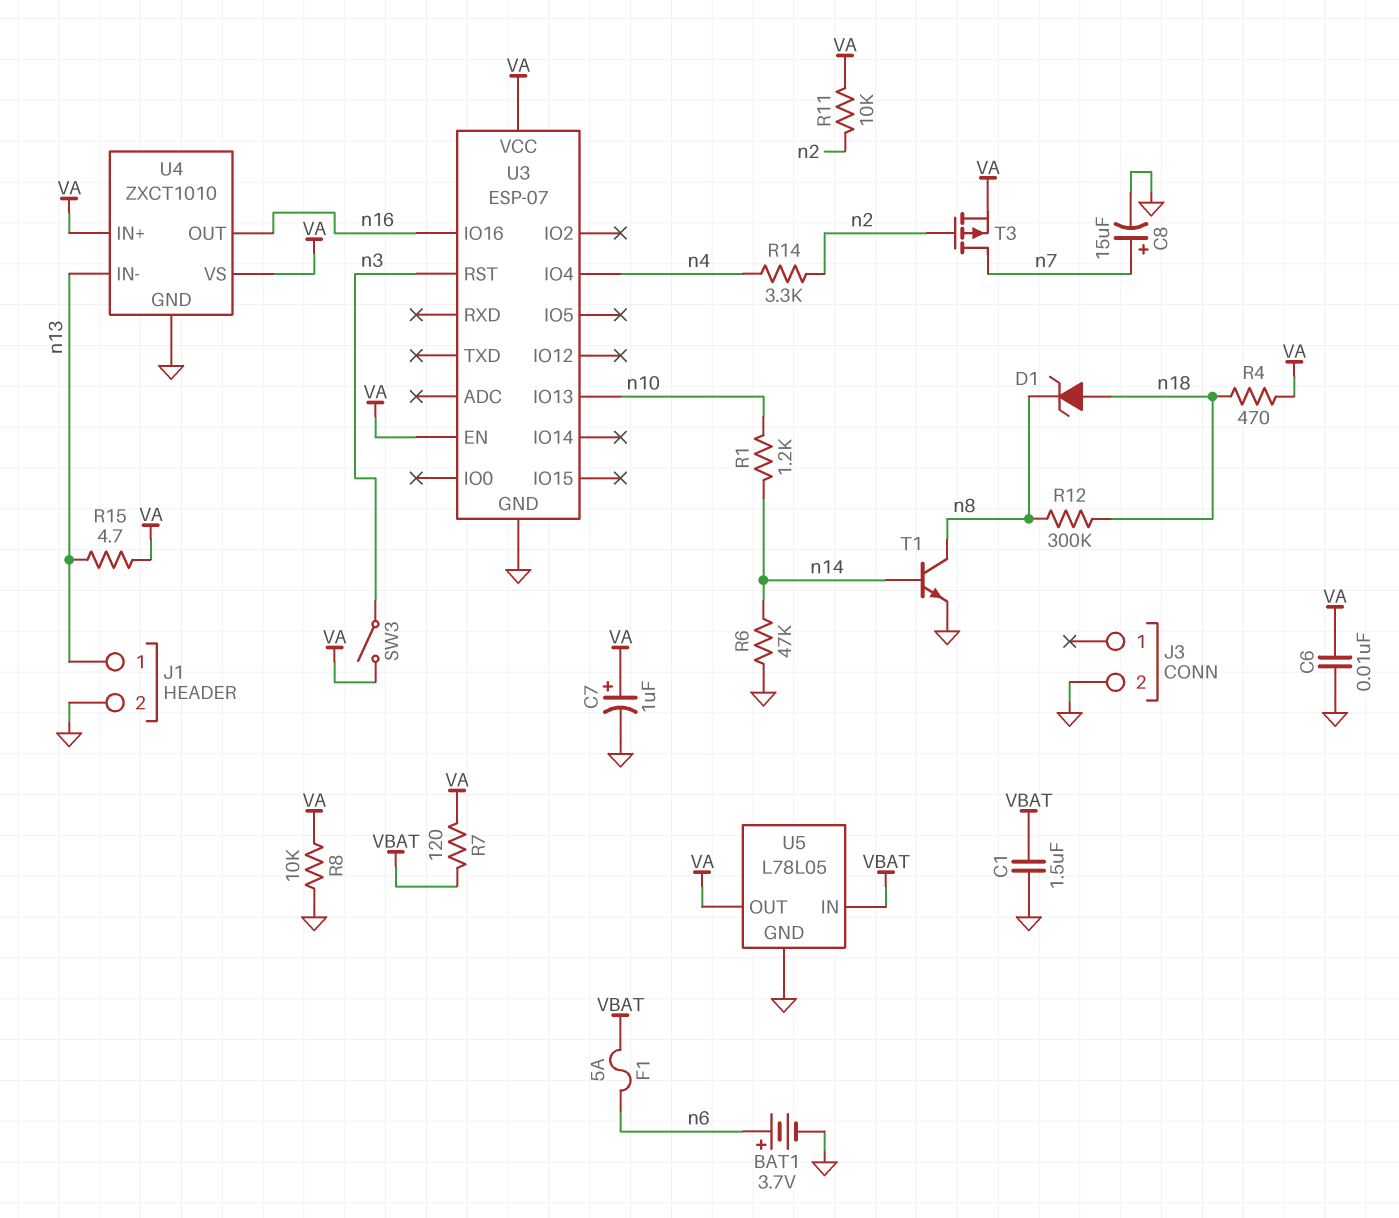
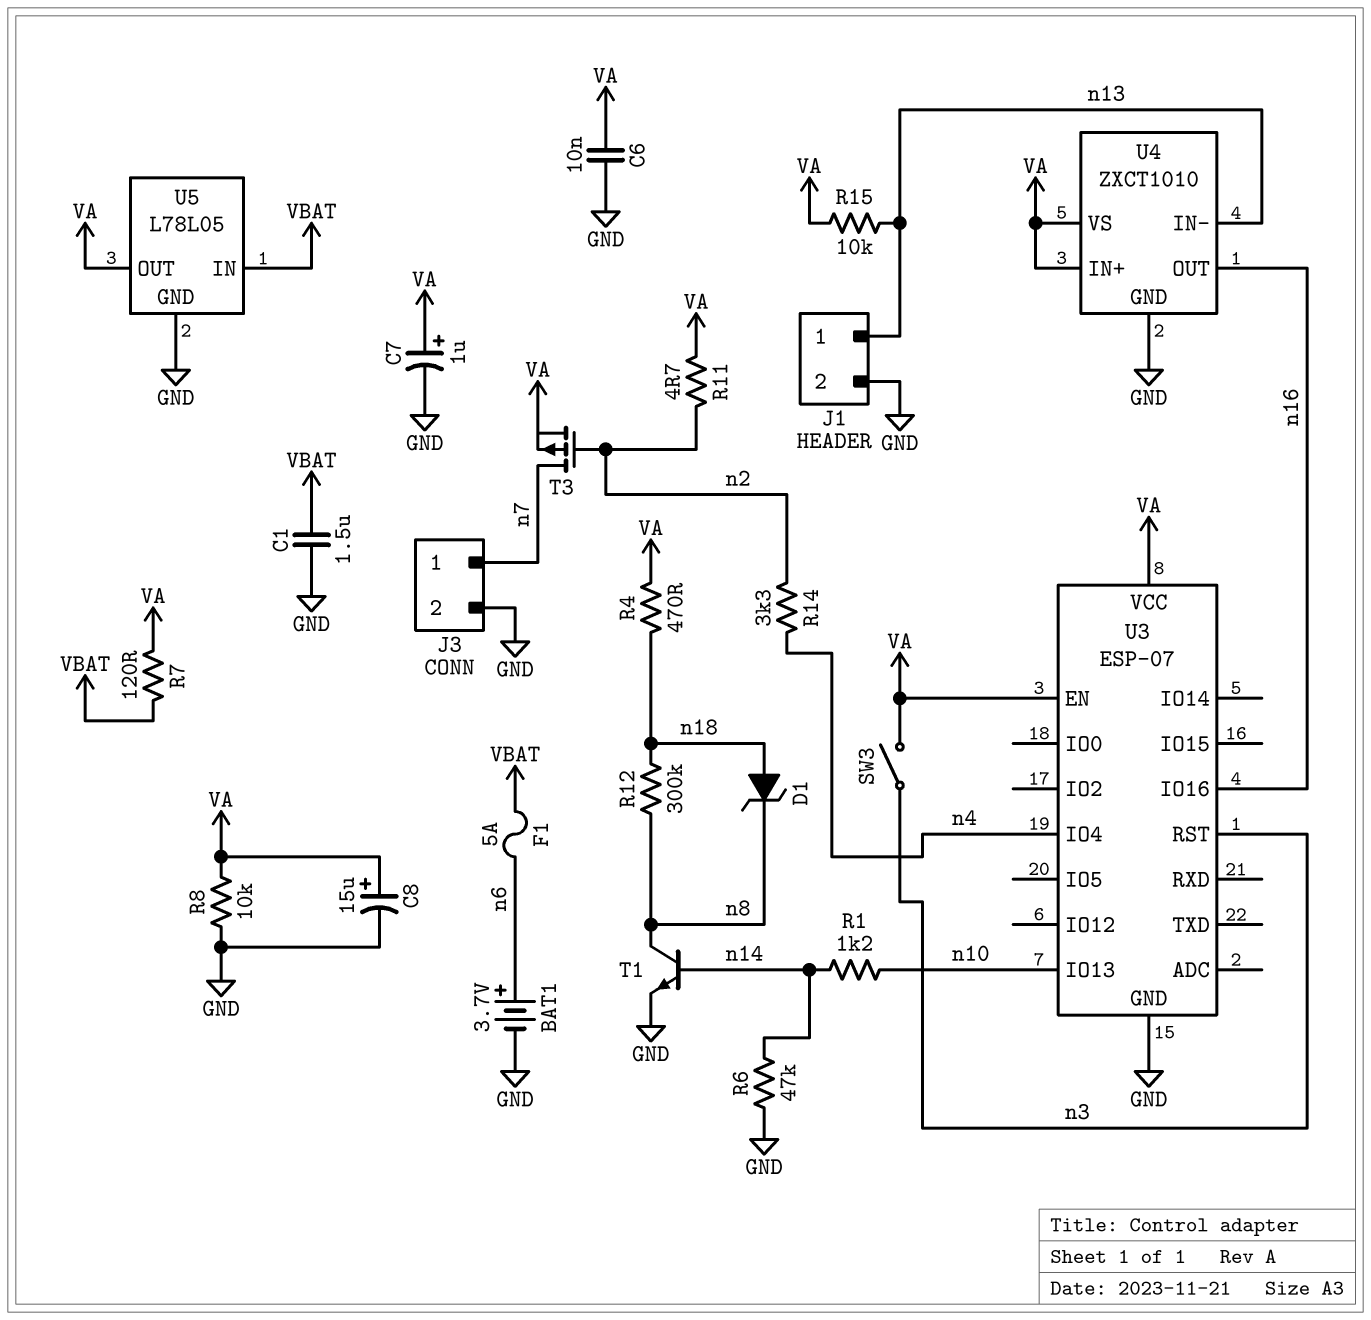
C8: 15uF (plus n7, minus GND) -> 15uF (plus VA, minus GND)
J3 pin 1: none -> n7
R11: 10k (VA, n2) -> 4.7 (VA, n2)
R15: 4.7 (VA, n13) -> 10k (VA, n13)

